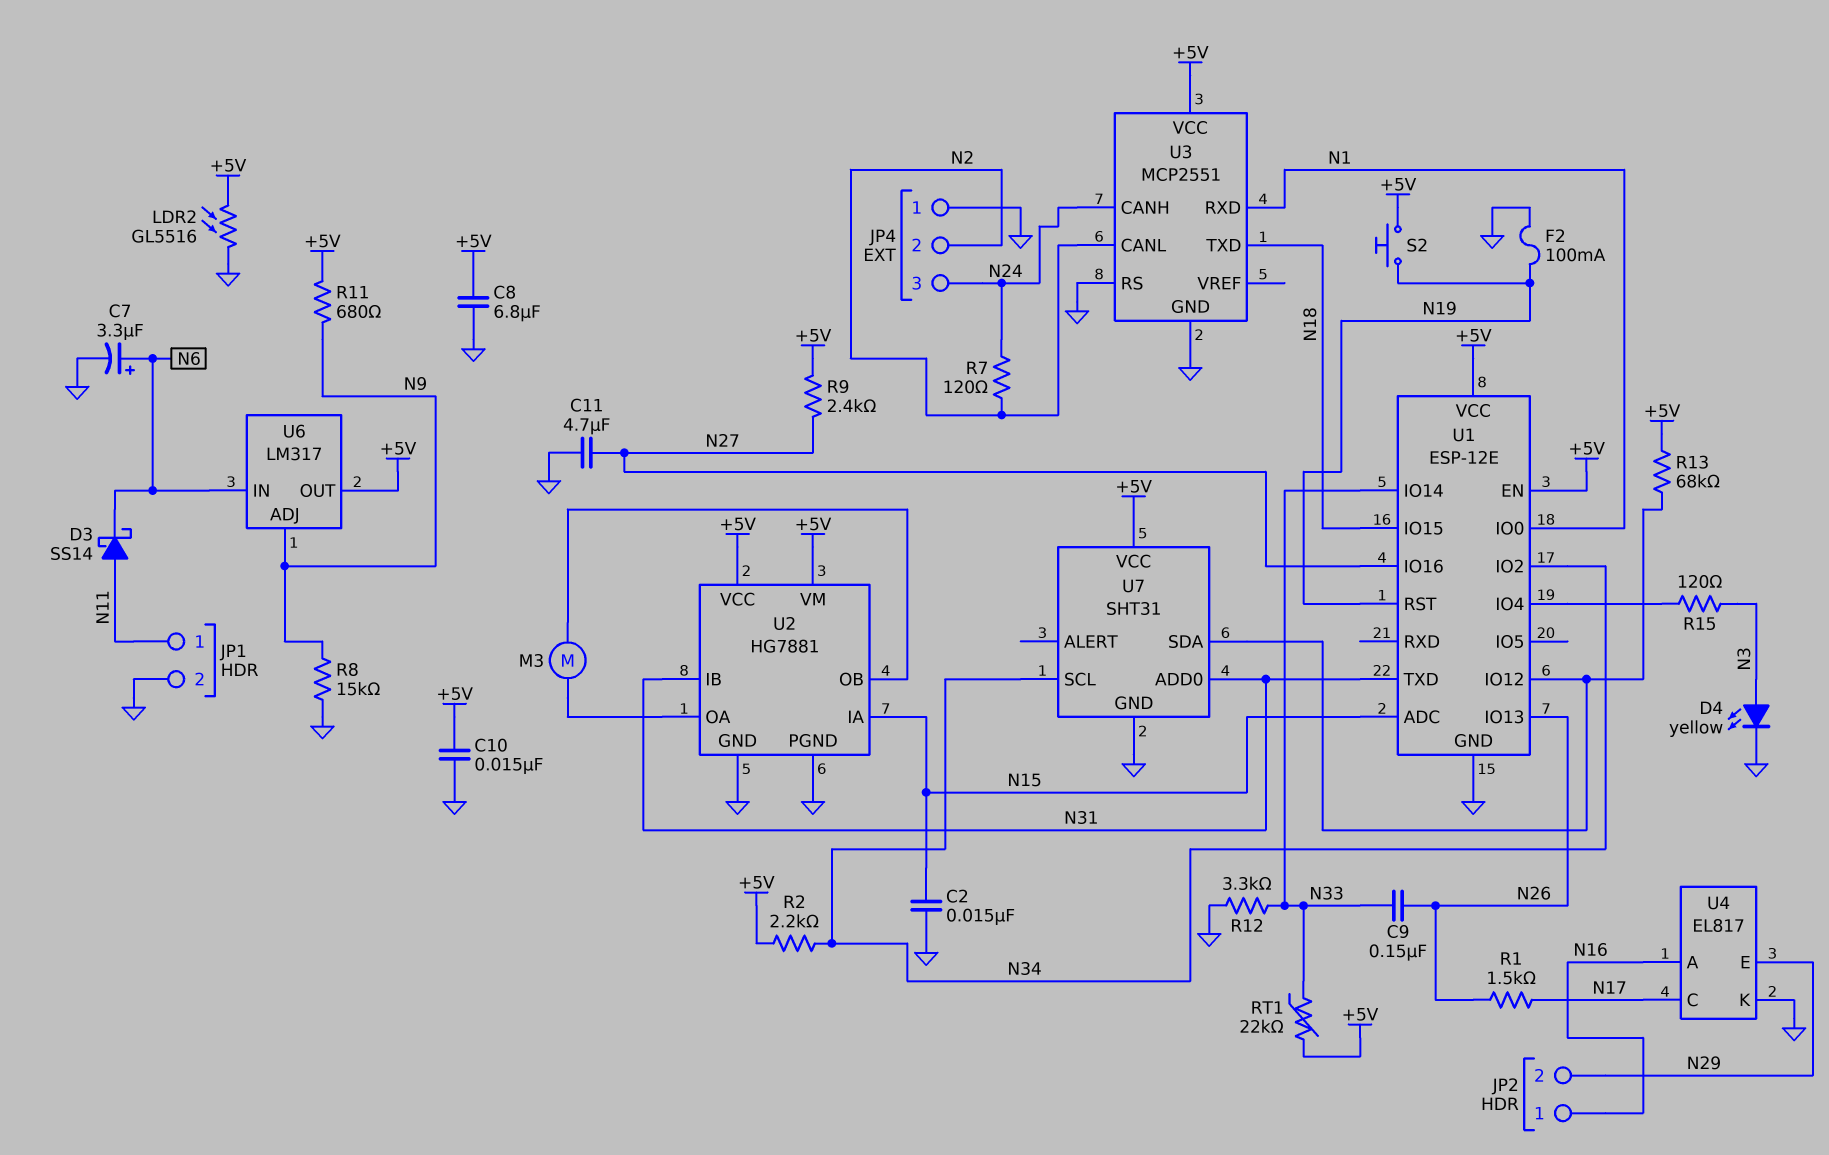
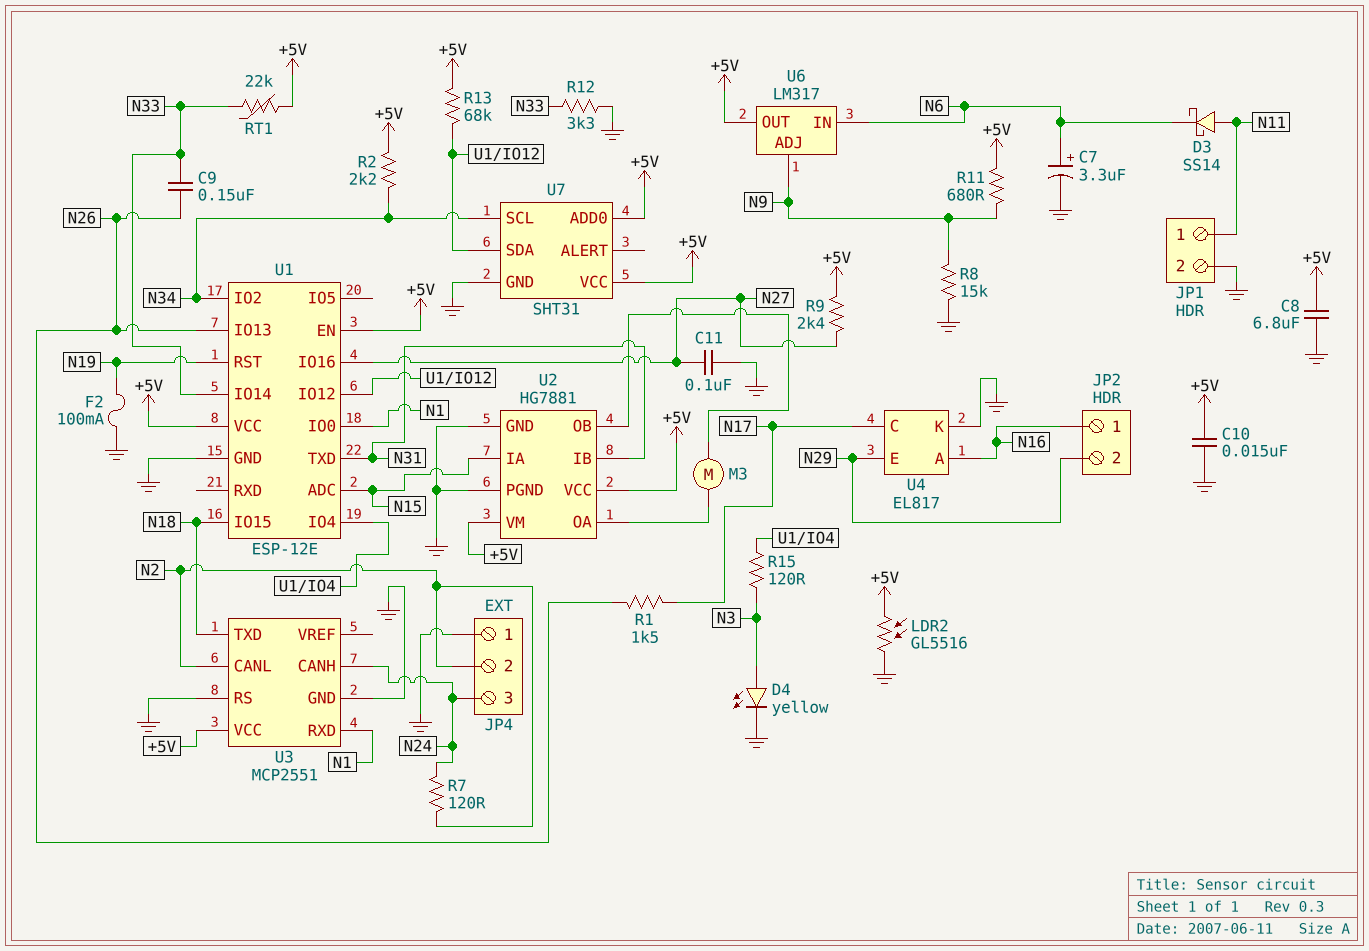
C2: 15nF (GND, N15) -> none
C11: 4.7uF (GND, N27) -> 100nF (GND, N27)
S2: button (+5V, N19) -> none
U7 pin ADD0: N31 -> +5V

